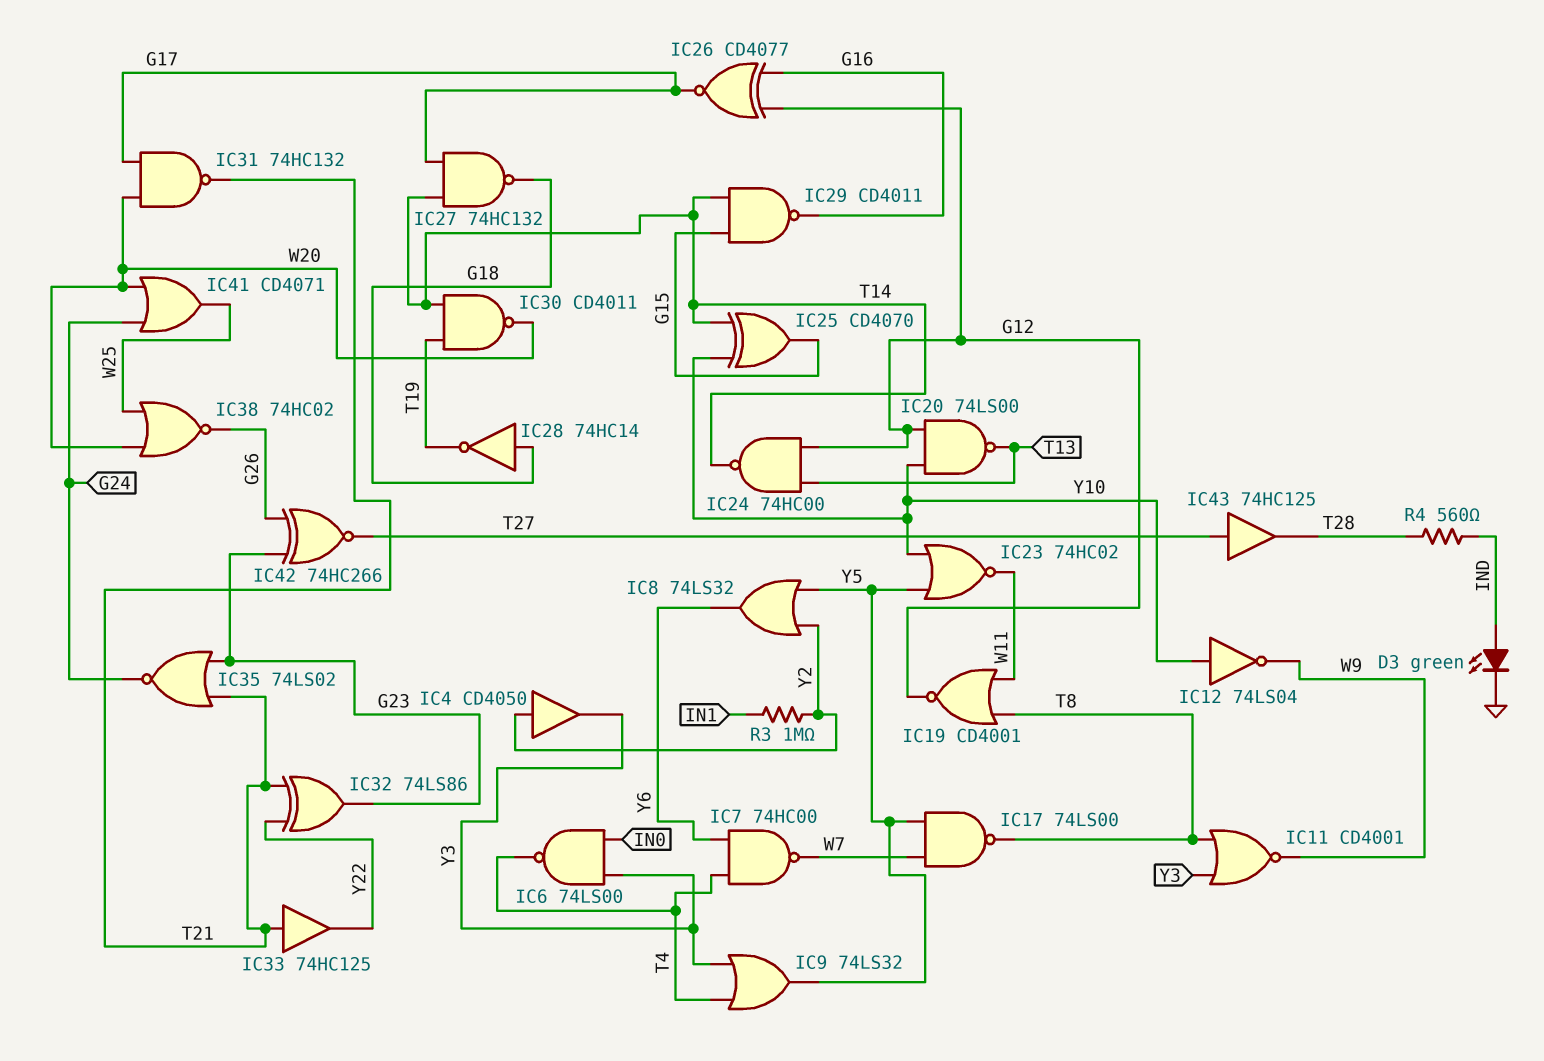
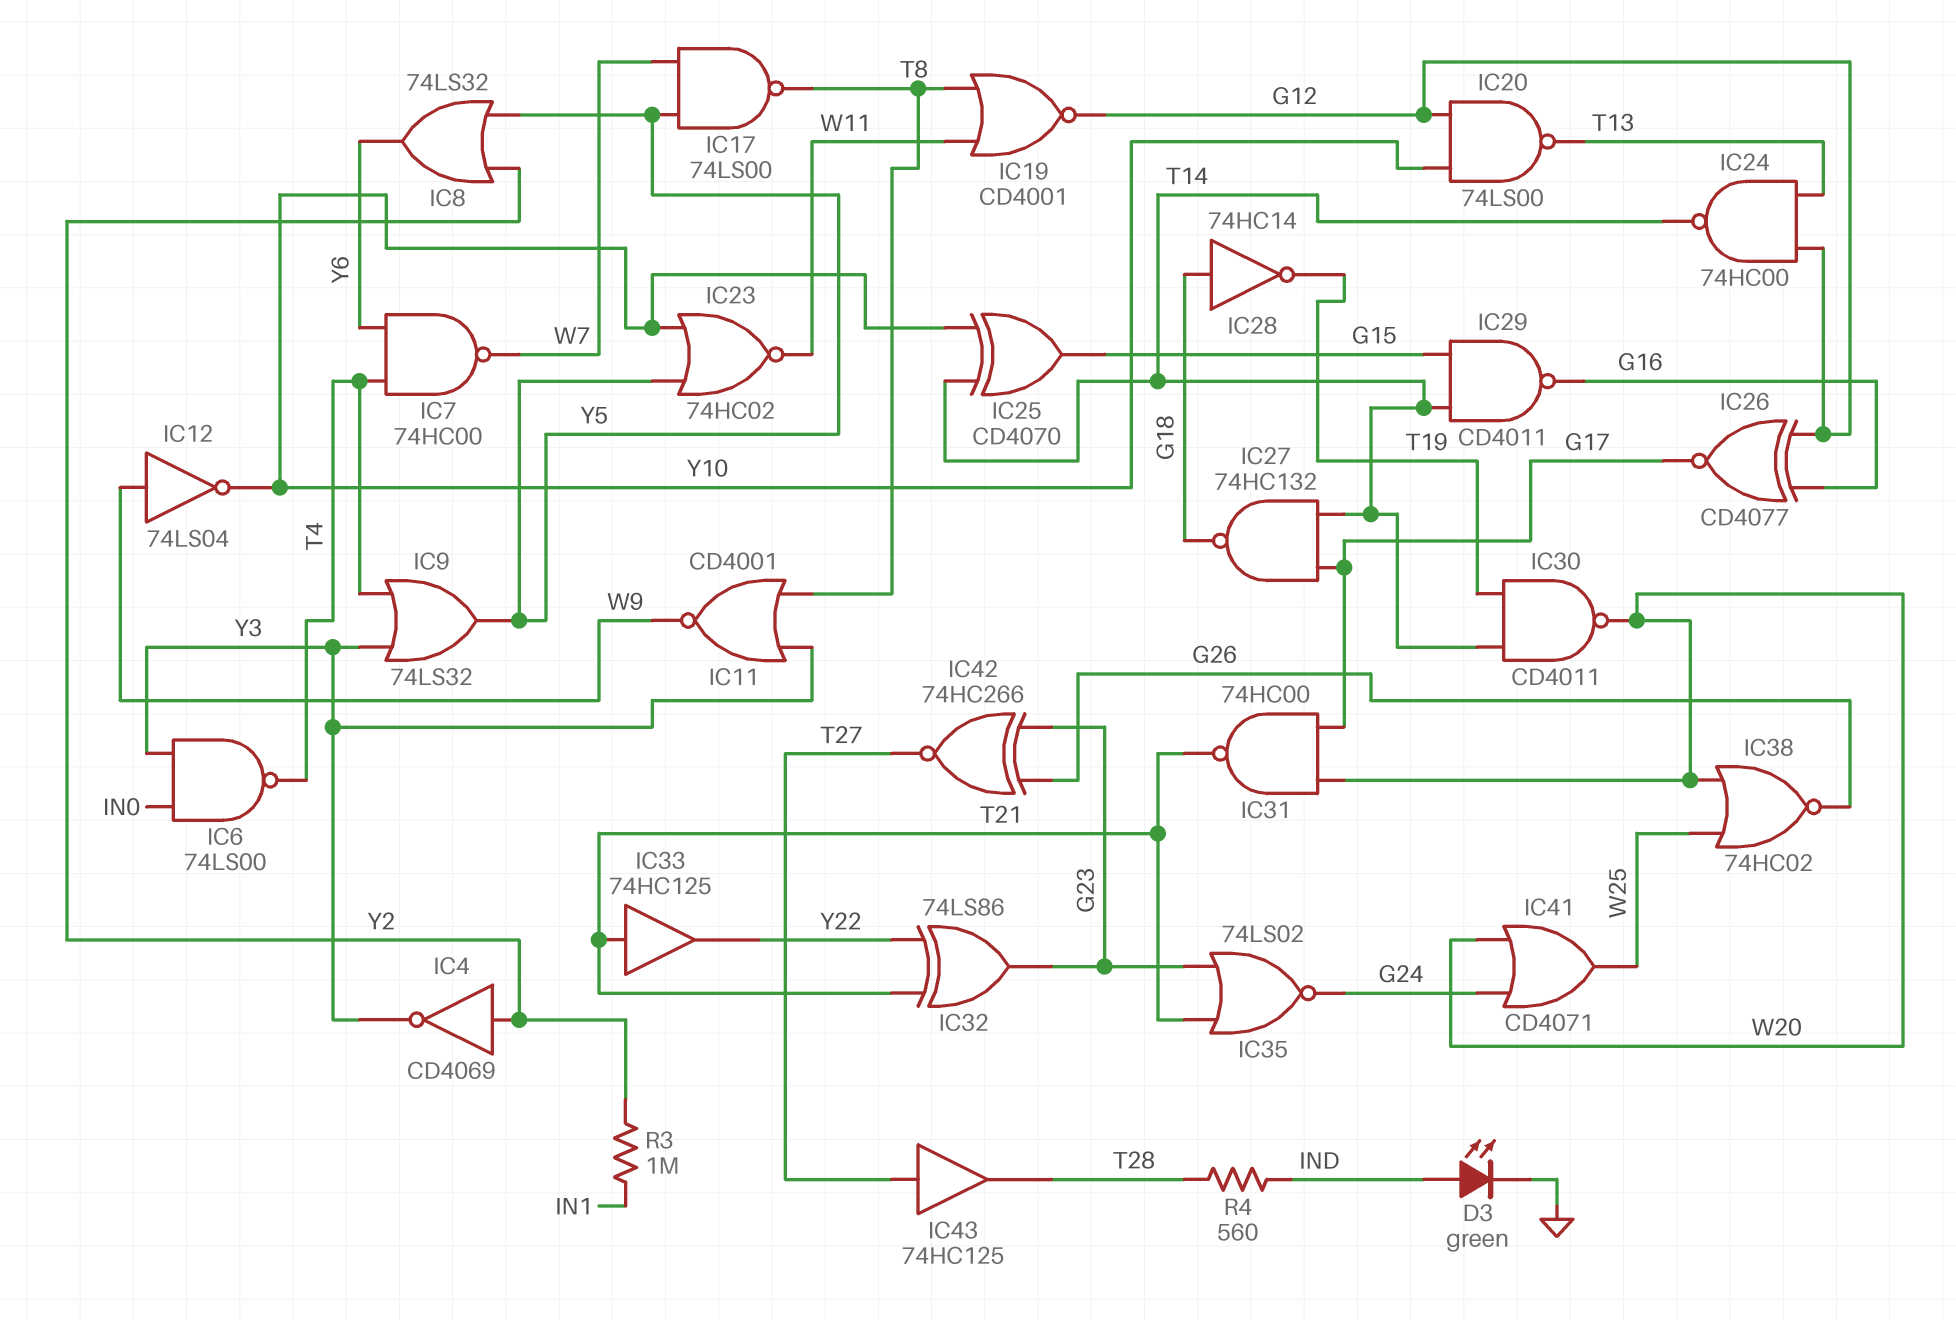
IC4: buffer CD4050 (in Y2, out Y3) -> NOT CD4069 (in Y2, out Y3)
IC12: NOT 74LS04 (in Y10, out W9) -> NOT 74LS04 (in W9, out Y10)
IC31: NAND 74HC132 (in G17, in W20, out T21) -> NAND 74HC00 (in G17, in W20, out T21)

